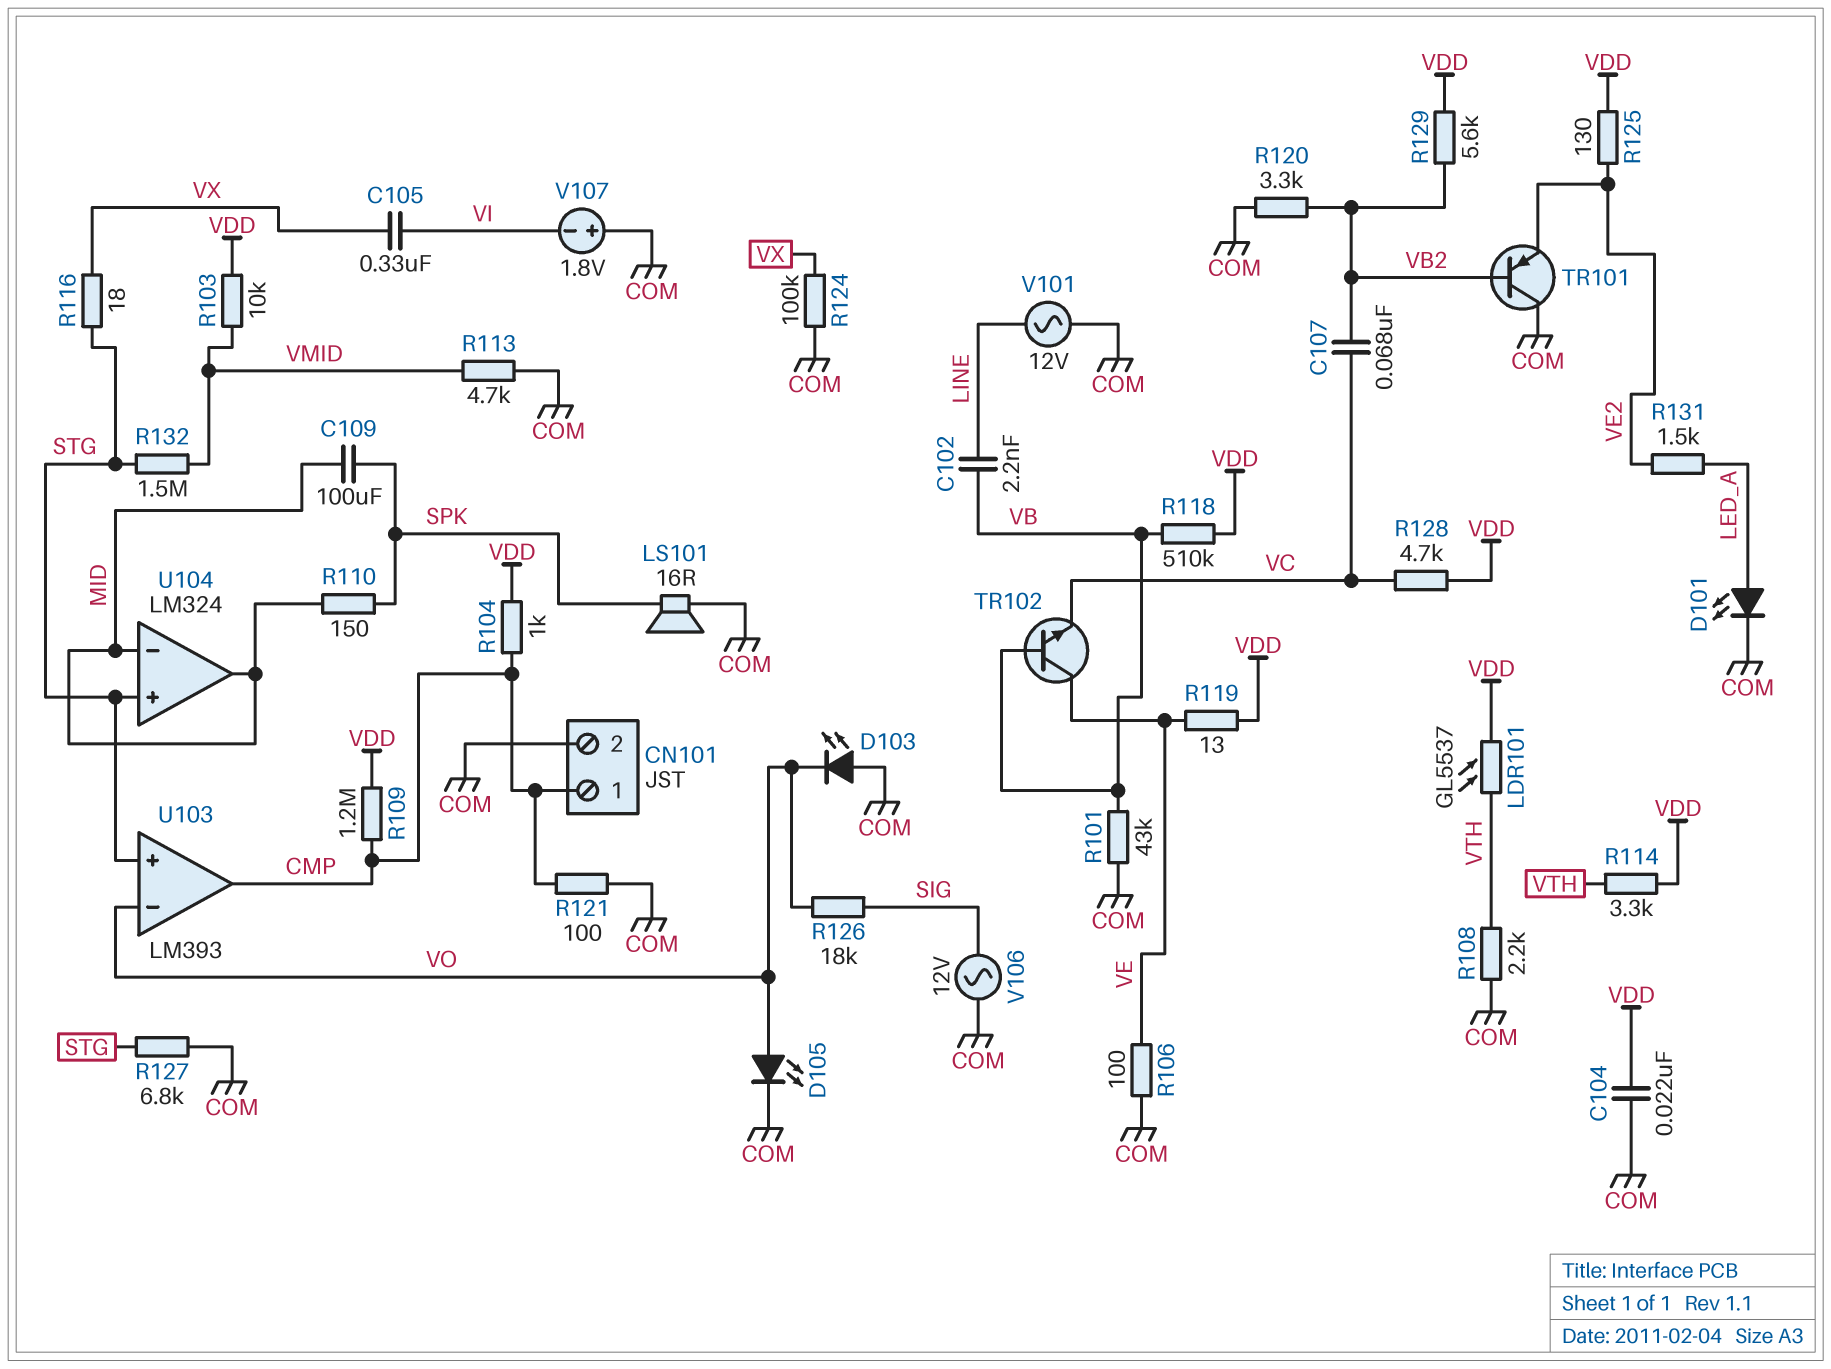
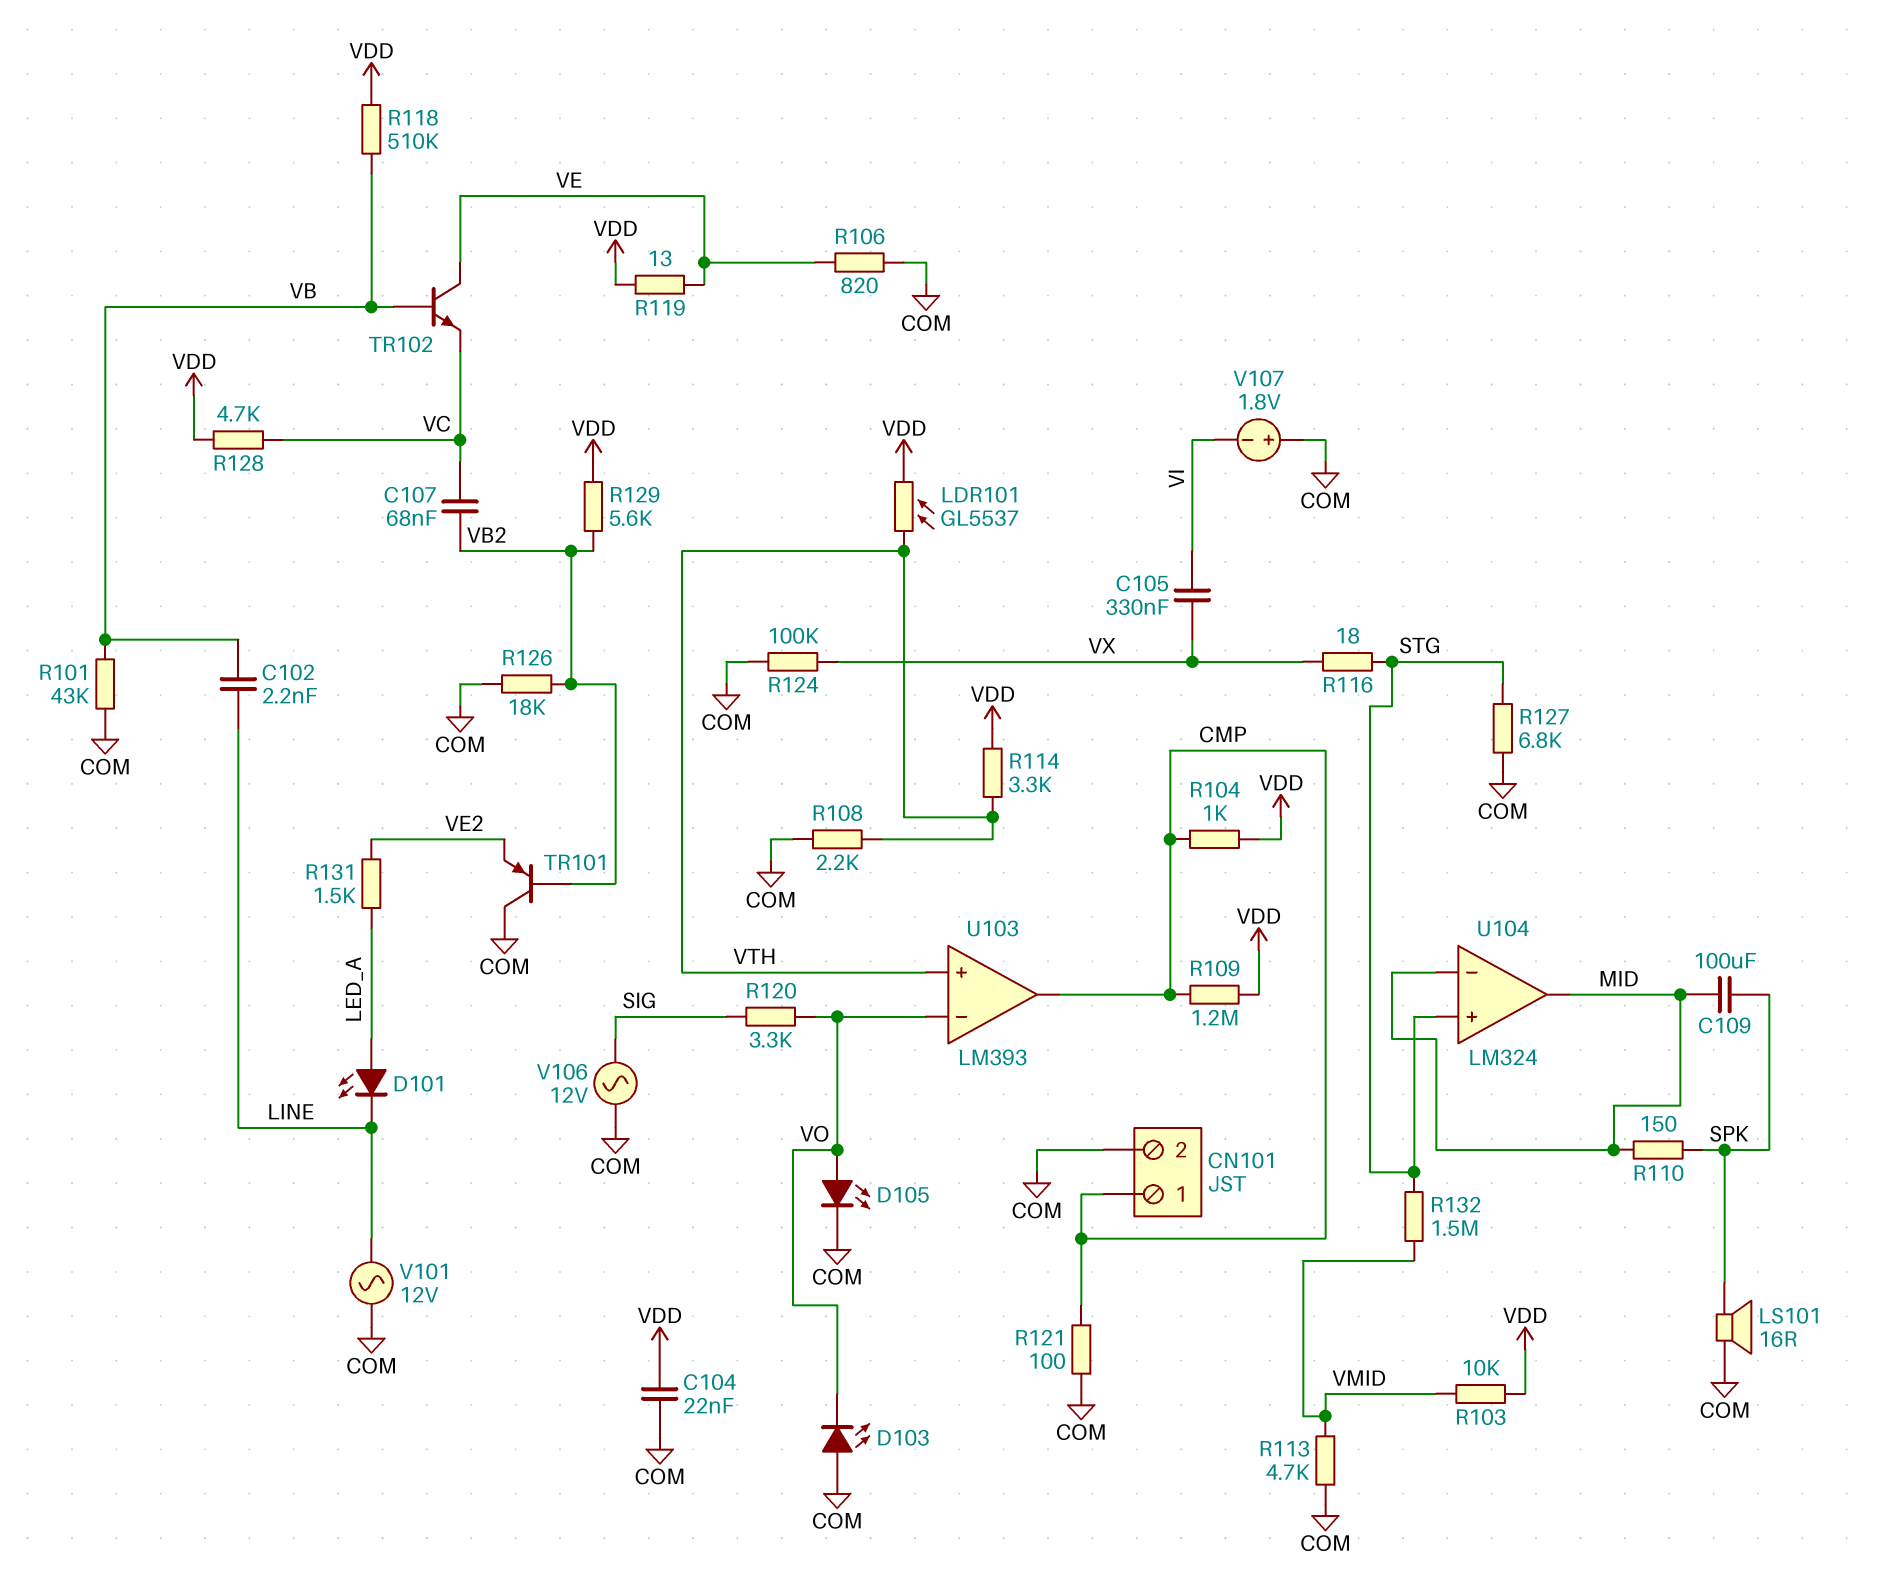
D101: LED (A LED_A, K COM) -> LED (A LED_A, K LINE)
R106: 100 (COM, VE) -> 820 (COM, VE)
R120: 3.3k (COM, VB2) -> 3.3k (SIG, VO)
R125: 130 (VDD, VE2) -> none
R126: 18k (SIG, VO) -> 18k (COM, VB2)
U103 pin in+: STG -> VTH

